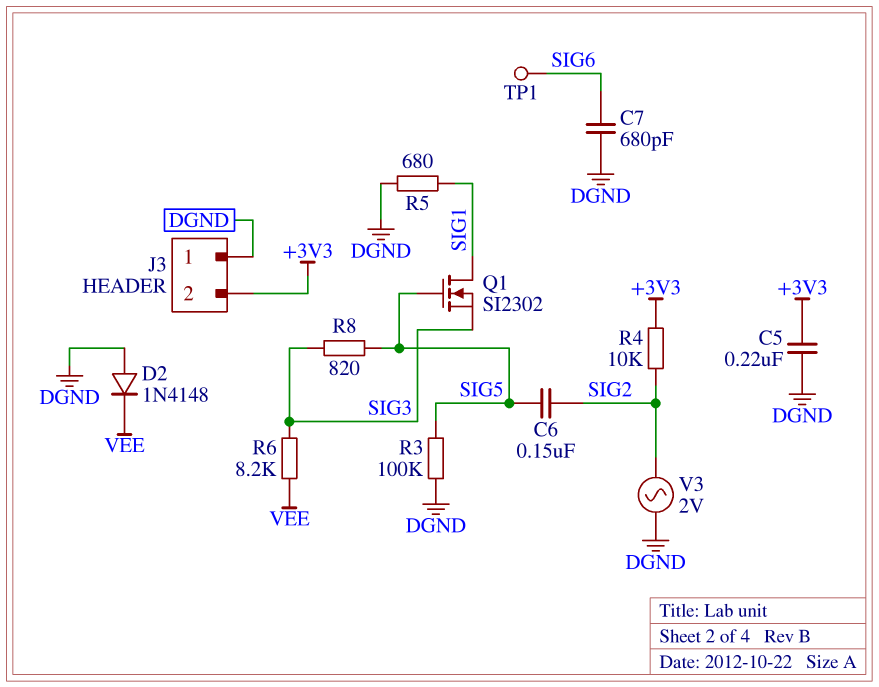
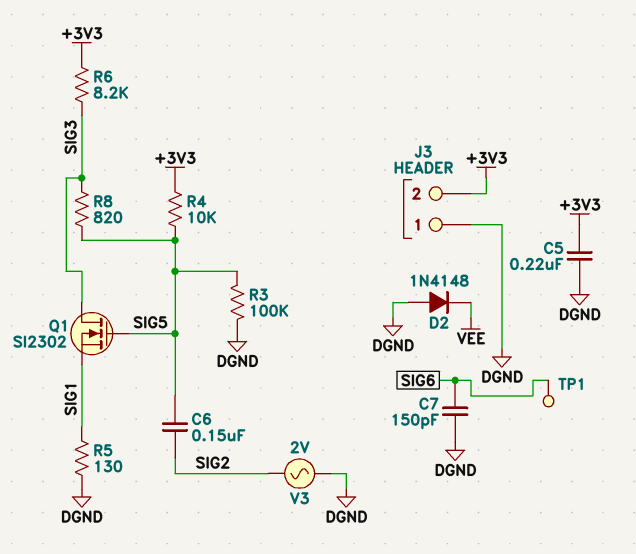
C7: 680pF (DGND, SIG6) -> 150pF (DGND, SIG6)
Q1: NMOS SI2302 (G SIG5, D SIG1, S SIG3) -> NMOS SI2302 (G SIG5, D SIG3, S SIG1)
R4: 10k (+3V3, SIG2) -> 10k (+3V3, SIG5)
R5: 680 (DGND, SIG1) -> 130 (DGND, SIG1)
R6: 8.2k (SIG3, VEE) -> 8.2k (+3V3, SIG3)

